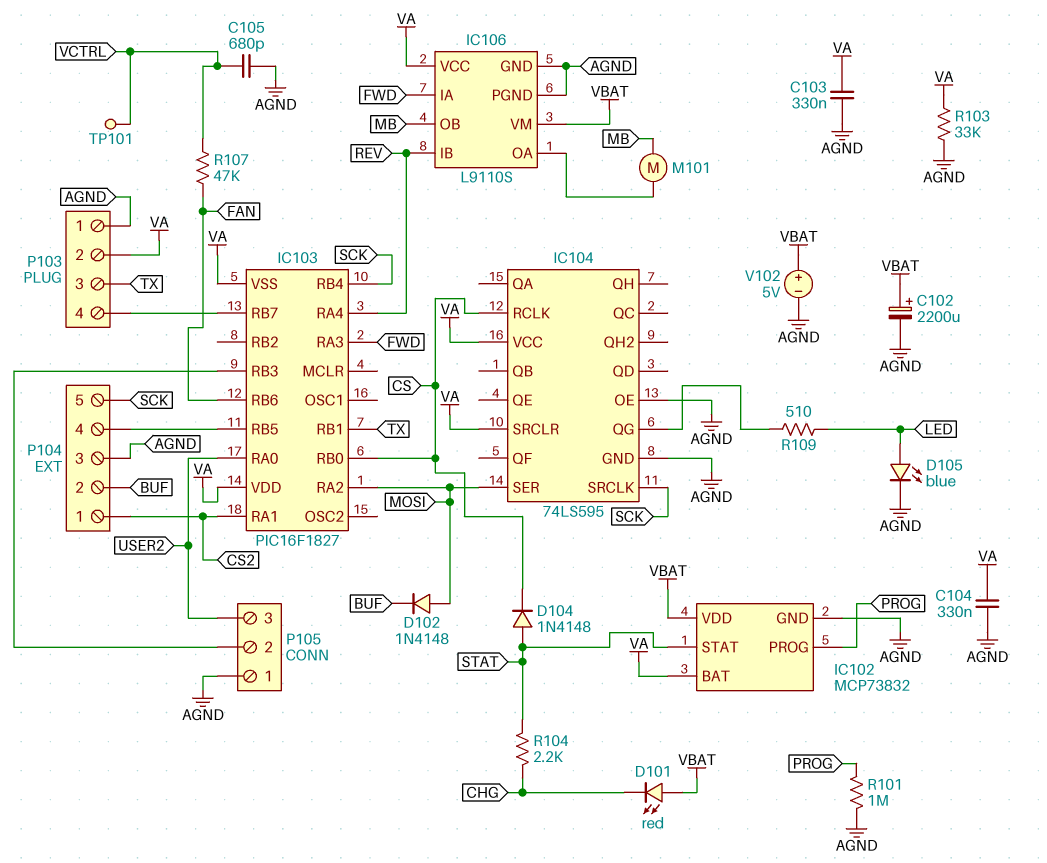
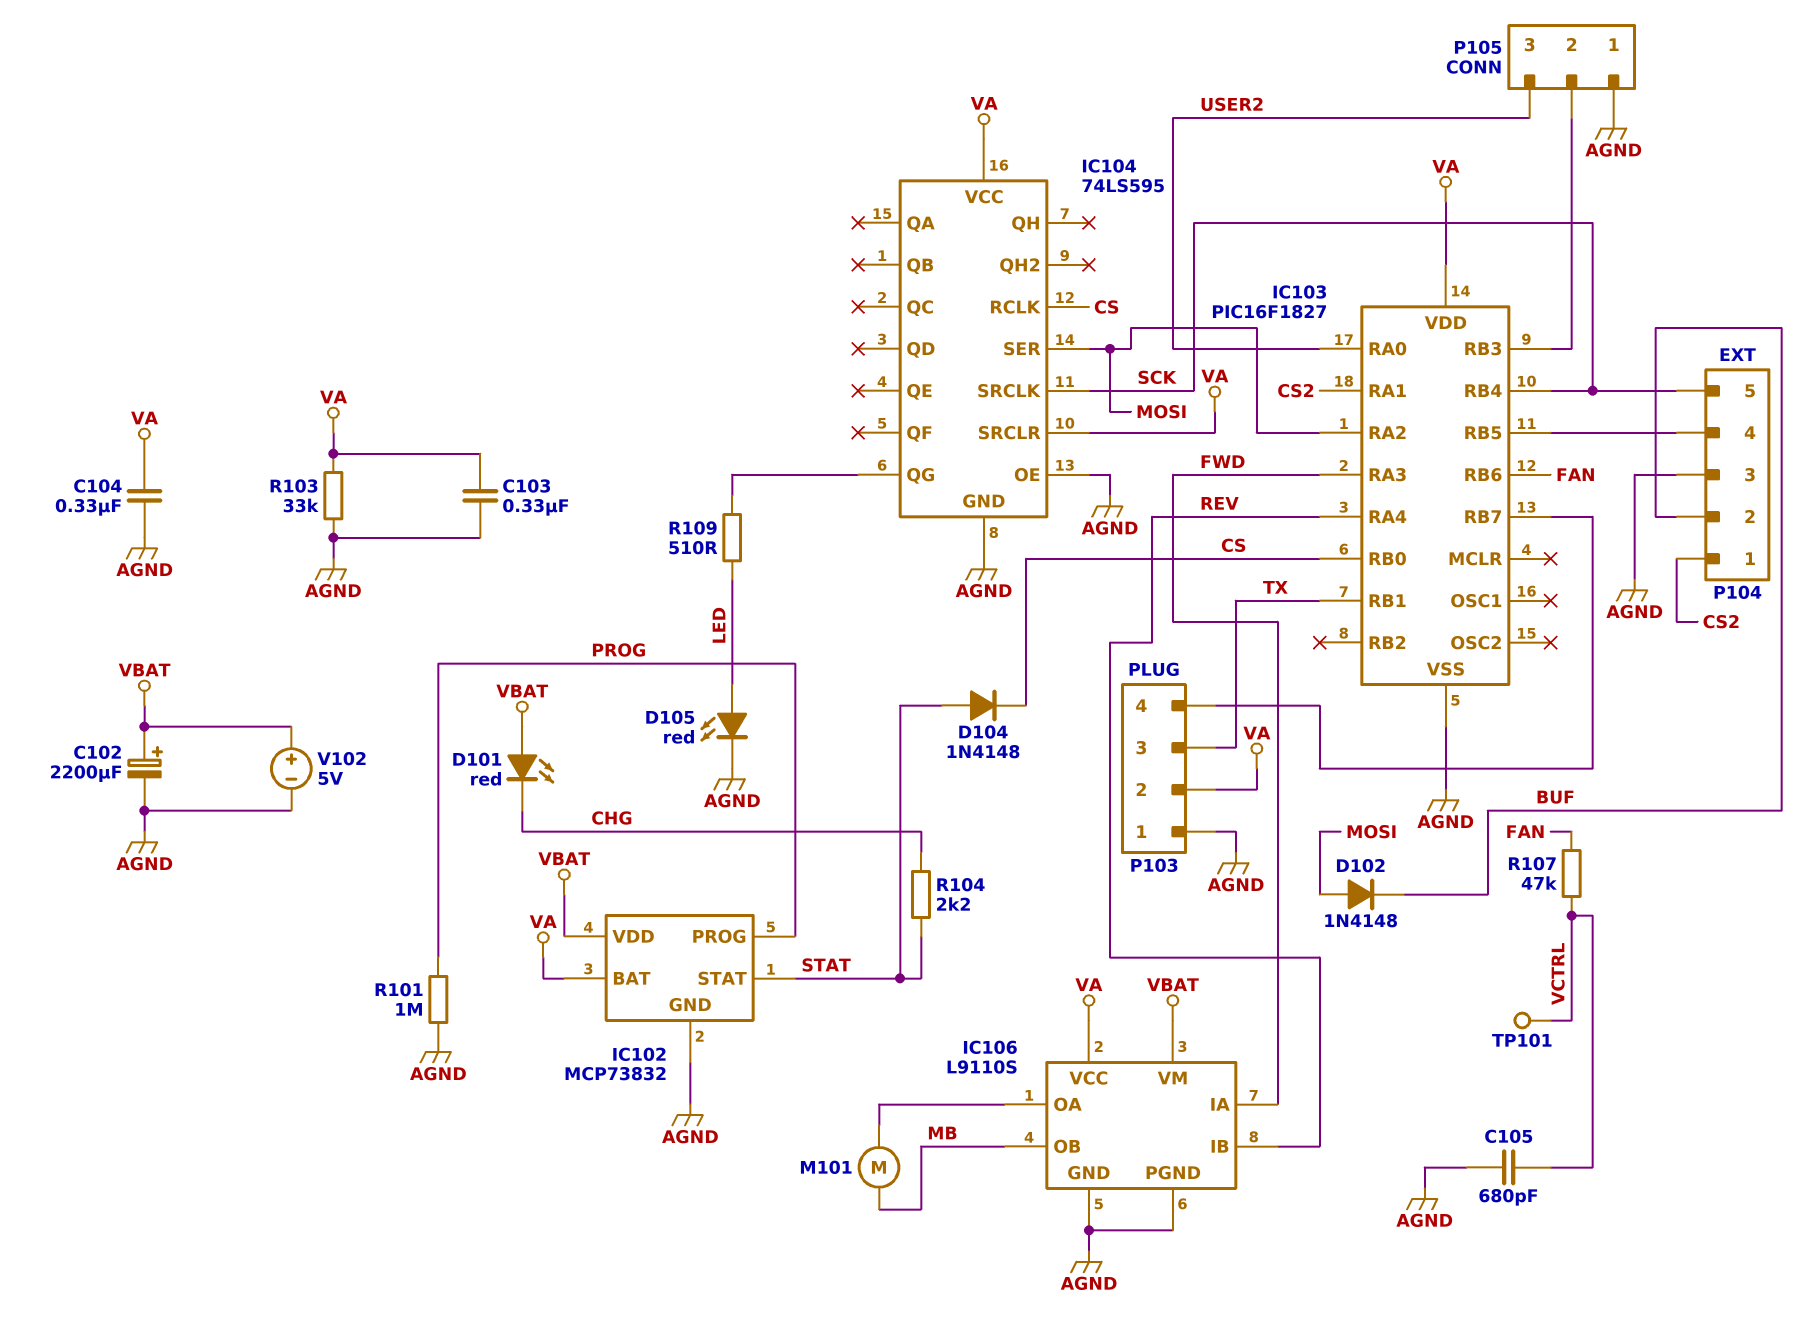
D105: LED blue (A LED, K AGND) -> LED red (A LED, K AGND)
IC103 pin VSS: VA -> AGND

